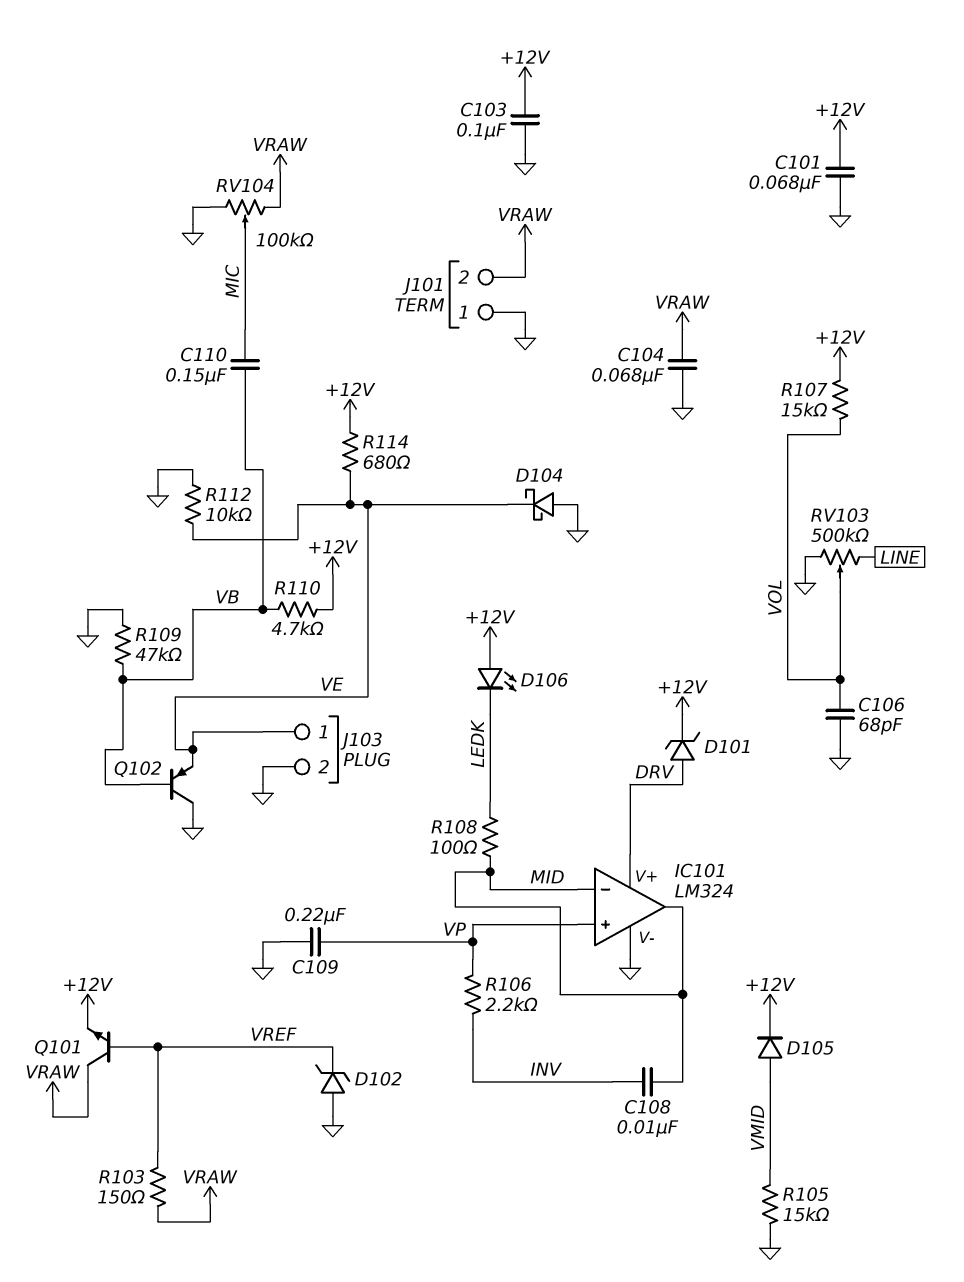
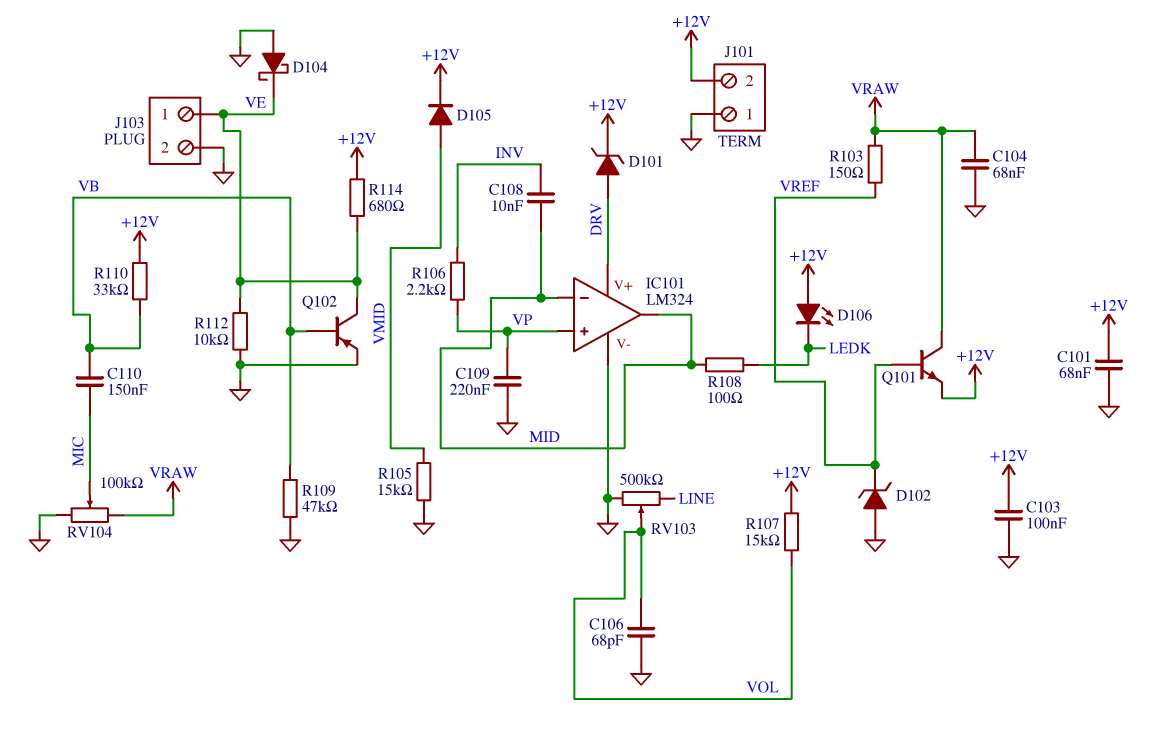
J101 pin 2: VRAW -> +12V
Q102: PNP (B VB, C GND, E VE) -> PNP (B VB, C VE, E GND)
R110: 4.7k (+12V, VB) -> 33k (+12V, VB)

